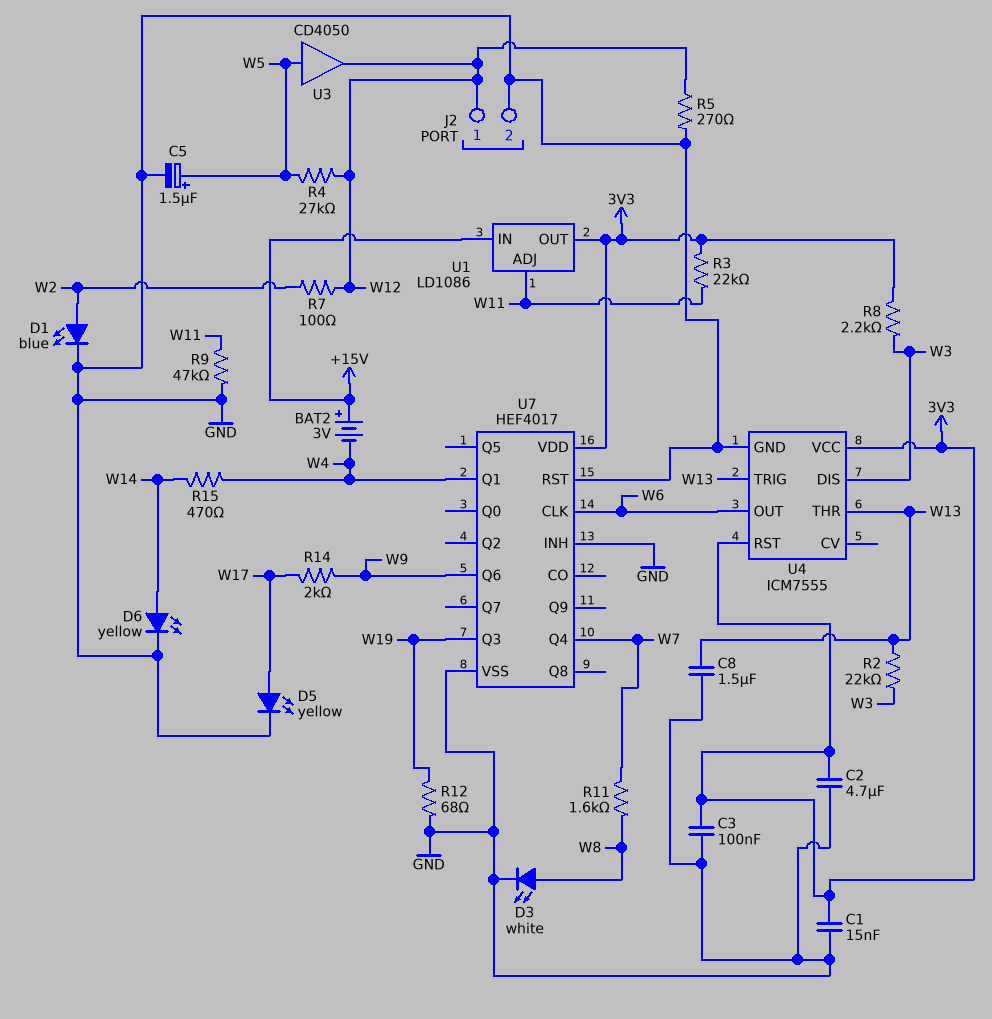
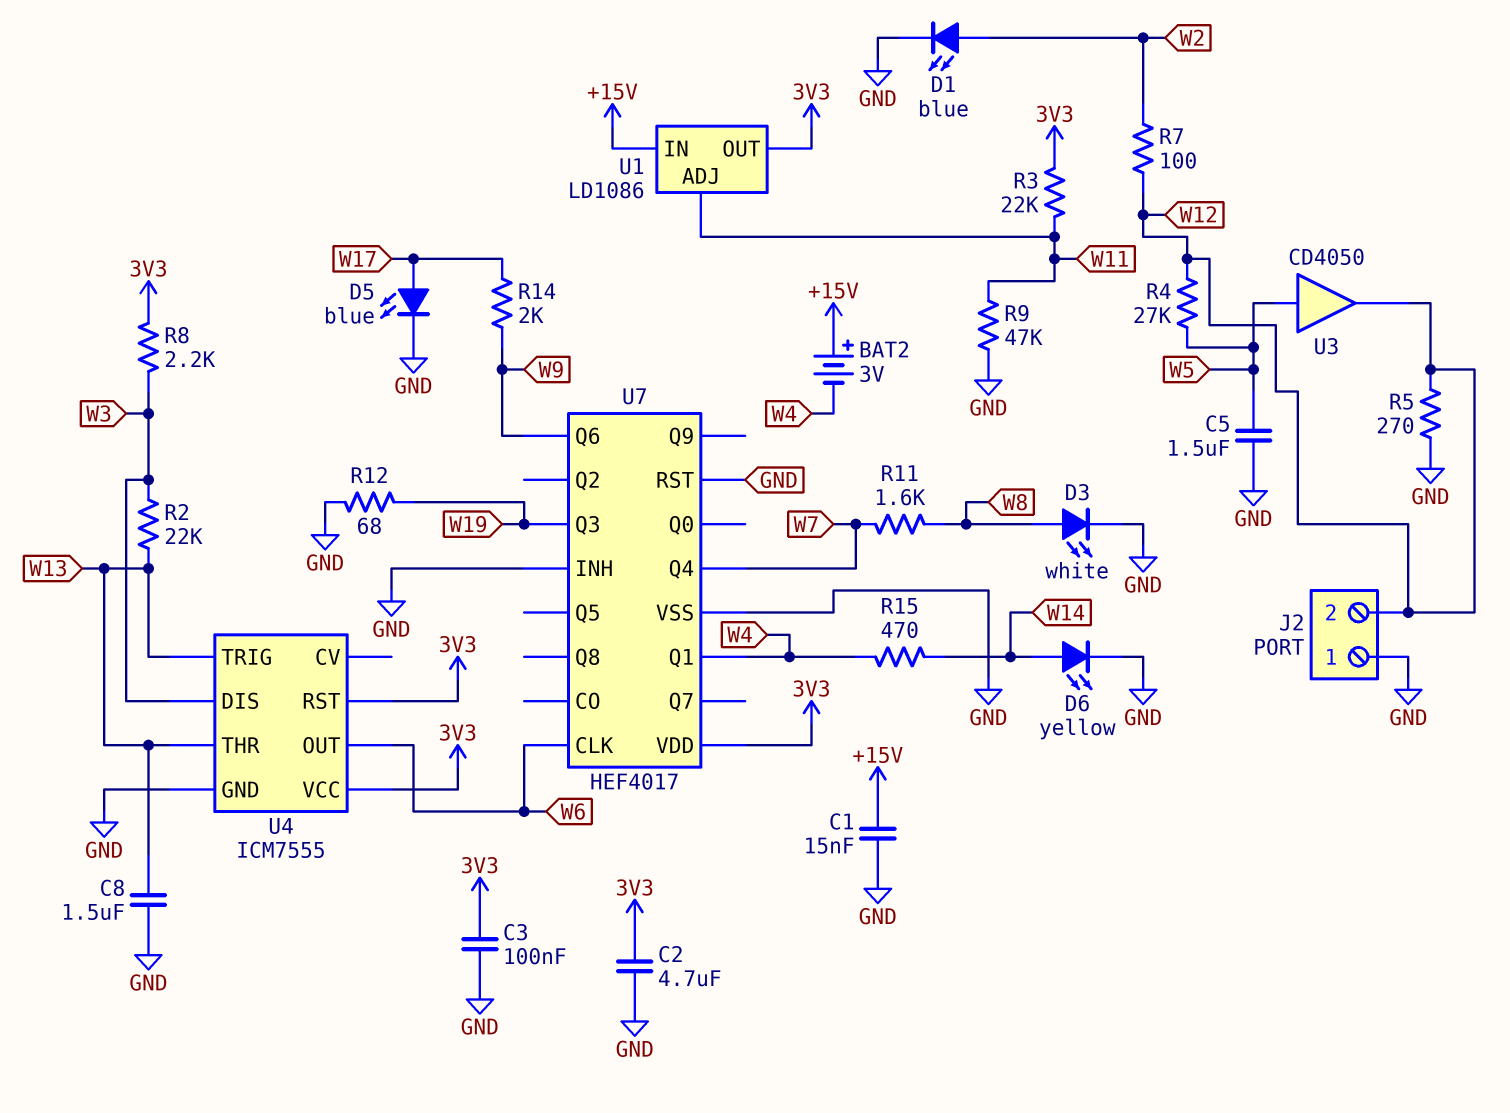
C1: 15nF (3V3, GND) -> 15nF (+15V, GND)
C5: 1.5uF (plus W5, minus GND) -> 1.5uF (GND, W5)
D5: LED yellow (A W17, K GND) -> LED blue (A W17, K GND)
J2 pin 1: W12 -> GND
J2 pin 2: GND -> W12

